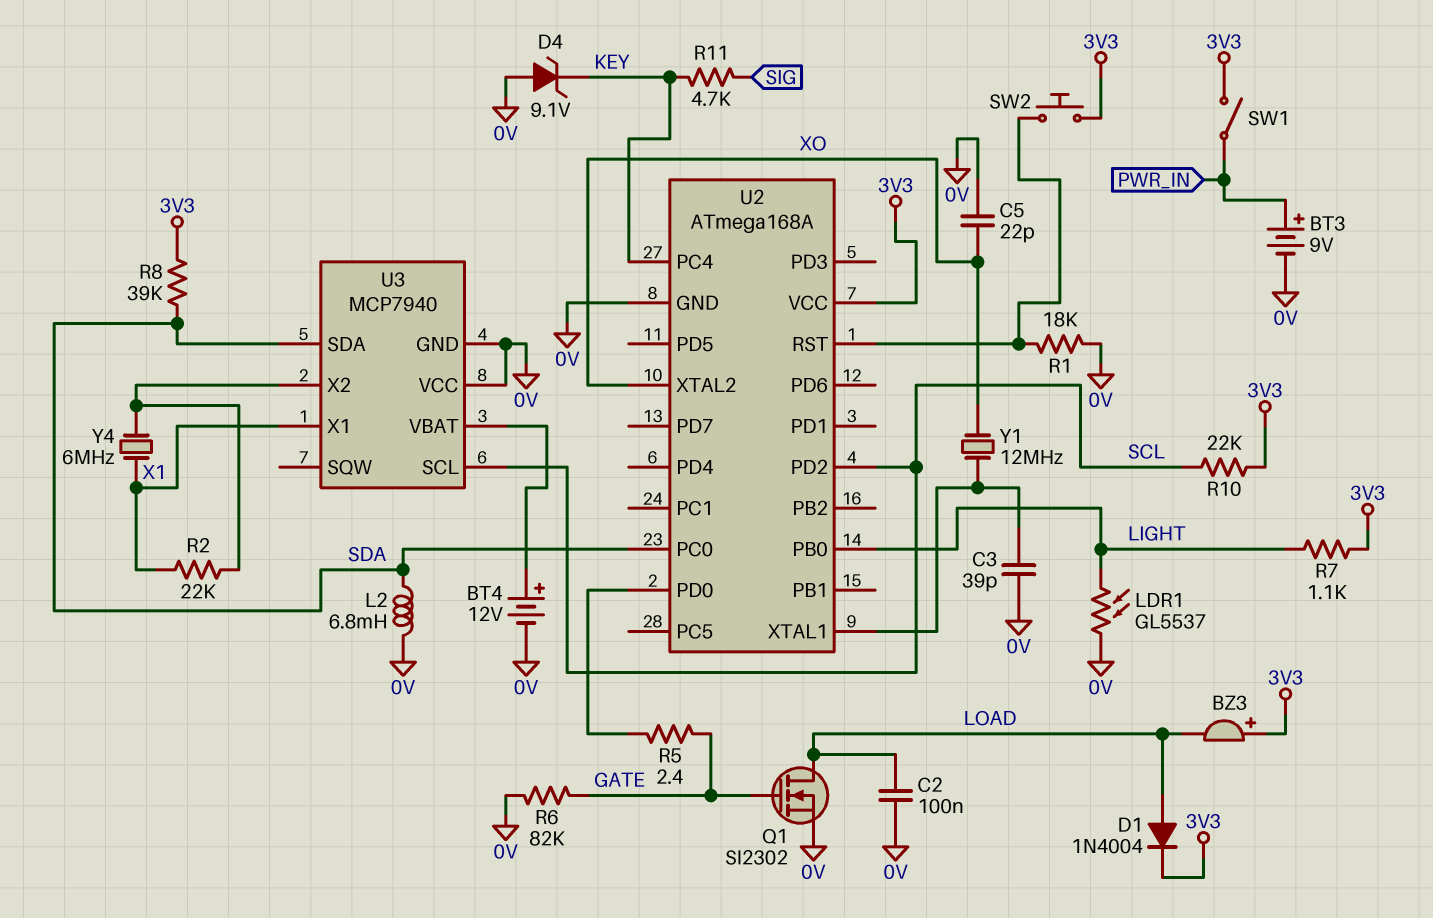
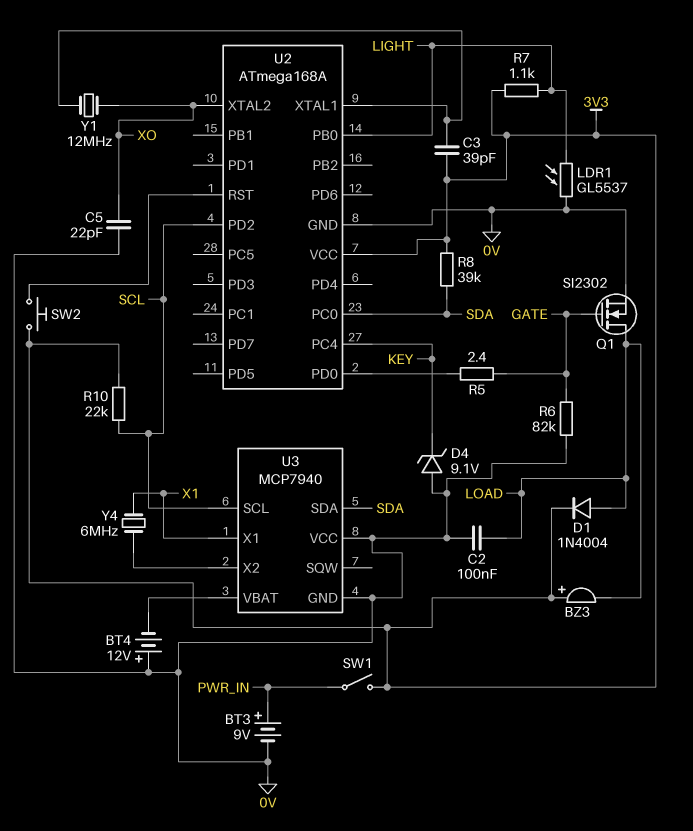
BT4: 12V (plus U3/VBAT, minus 0V) -> 12V (plus 0V, minus U3/VBAT)
C3: 39pF (0V, U2/XTAL1) -> 39pF (3V3, U2/XTAL1)
L2: 6.8mH (0V, SDA) -> none
R1: 18k (0V, U2/RST) -> none
R2: 22k (U3/X2, X1) -> none
R11: 4.7k (KEY, SIG) -> none

